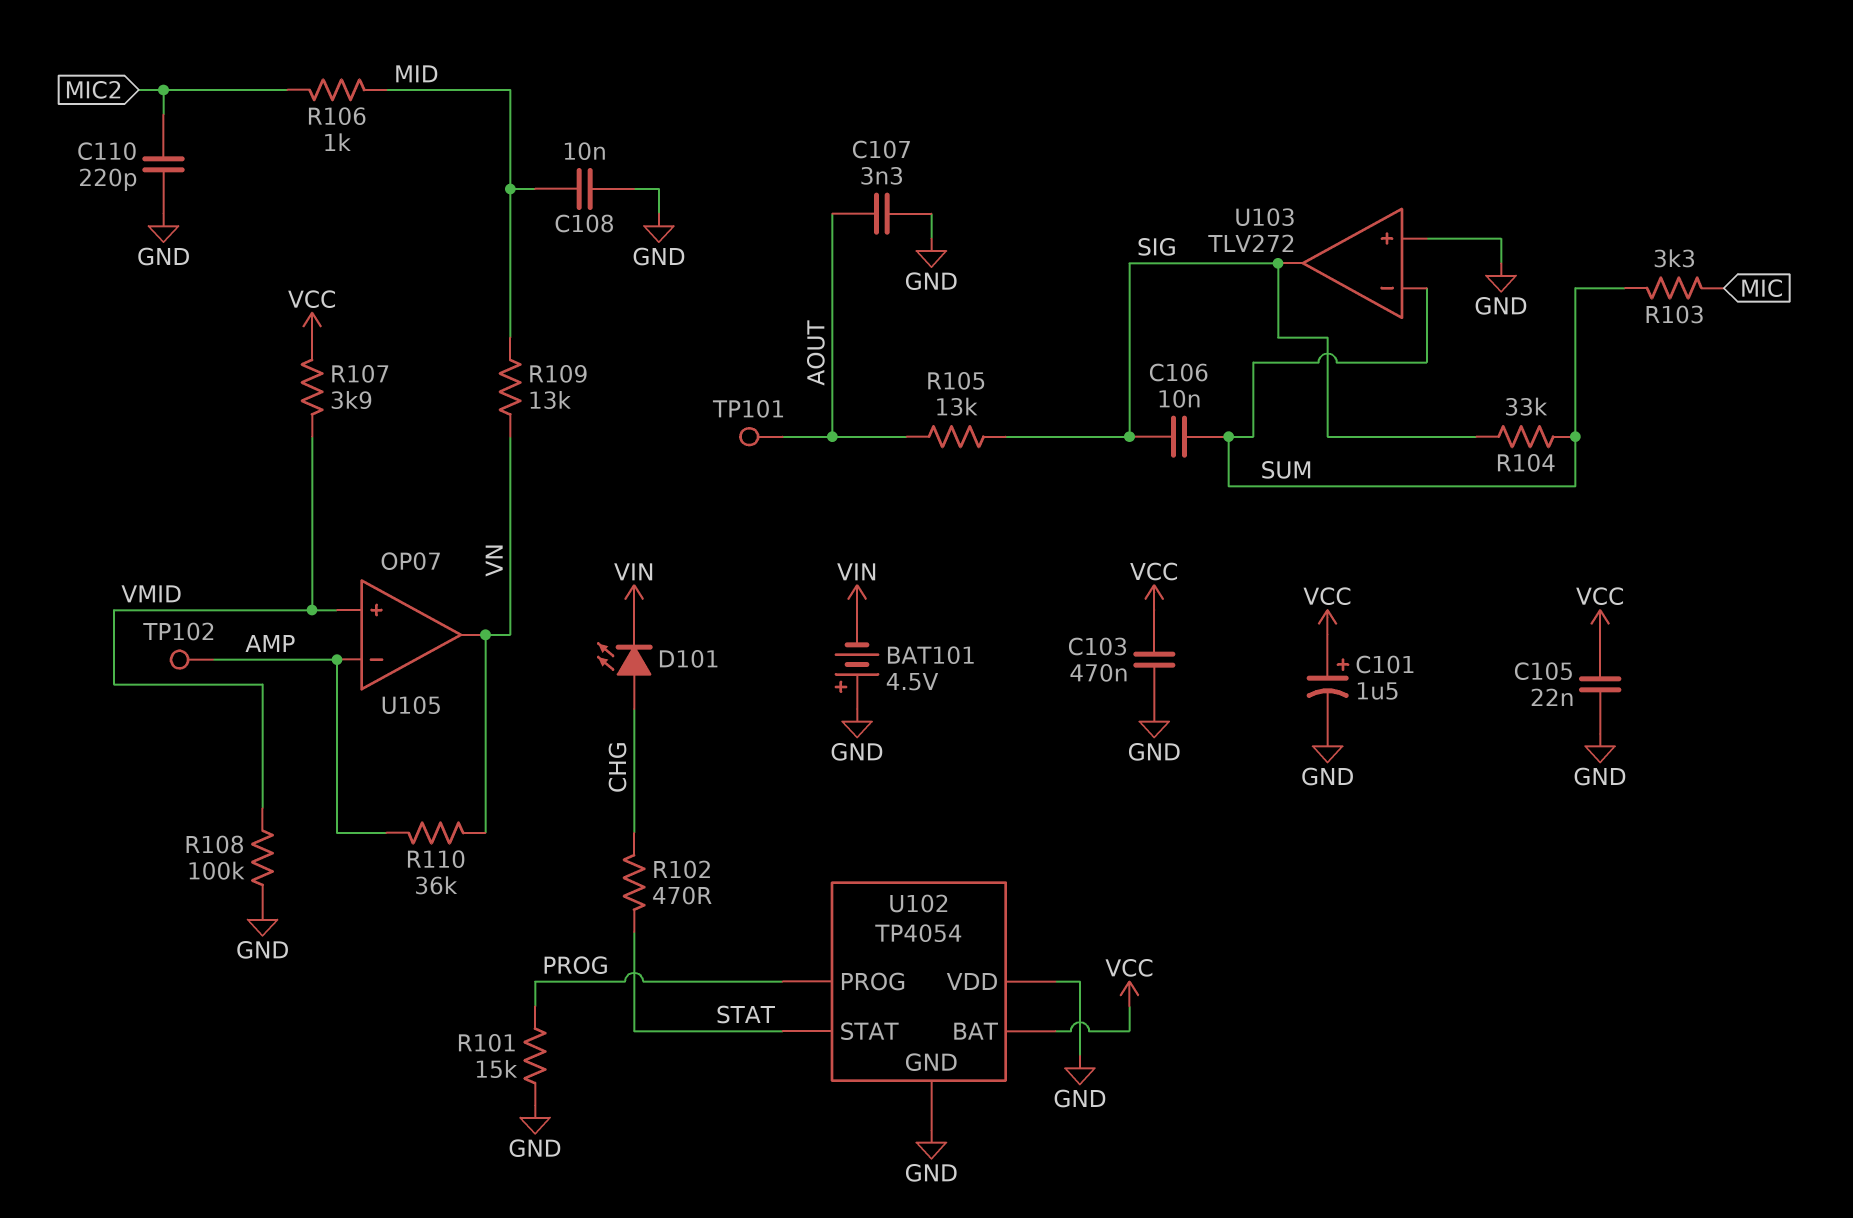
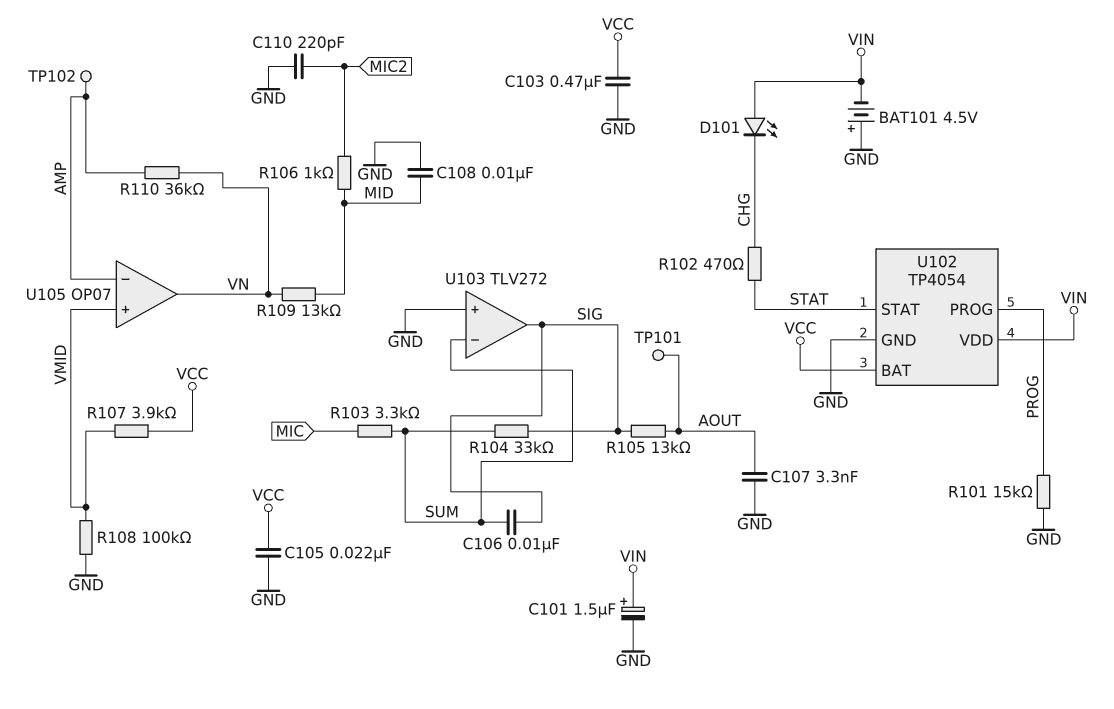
C101: 1.5uF (plus VCC, minus GND) -> 1.5uF (plus VIN, minus GND)
D101: LED (A CHG, K VIN) -> LED (A VIN, K CHG)
U102 pin VDD: GND -> VIN

